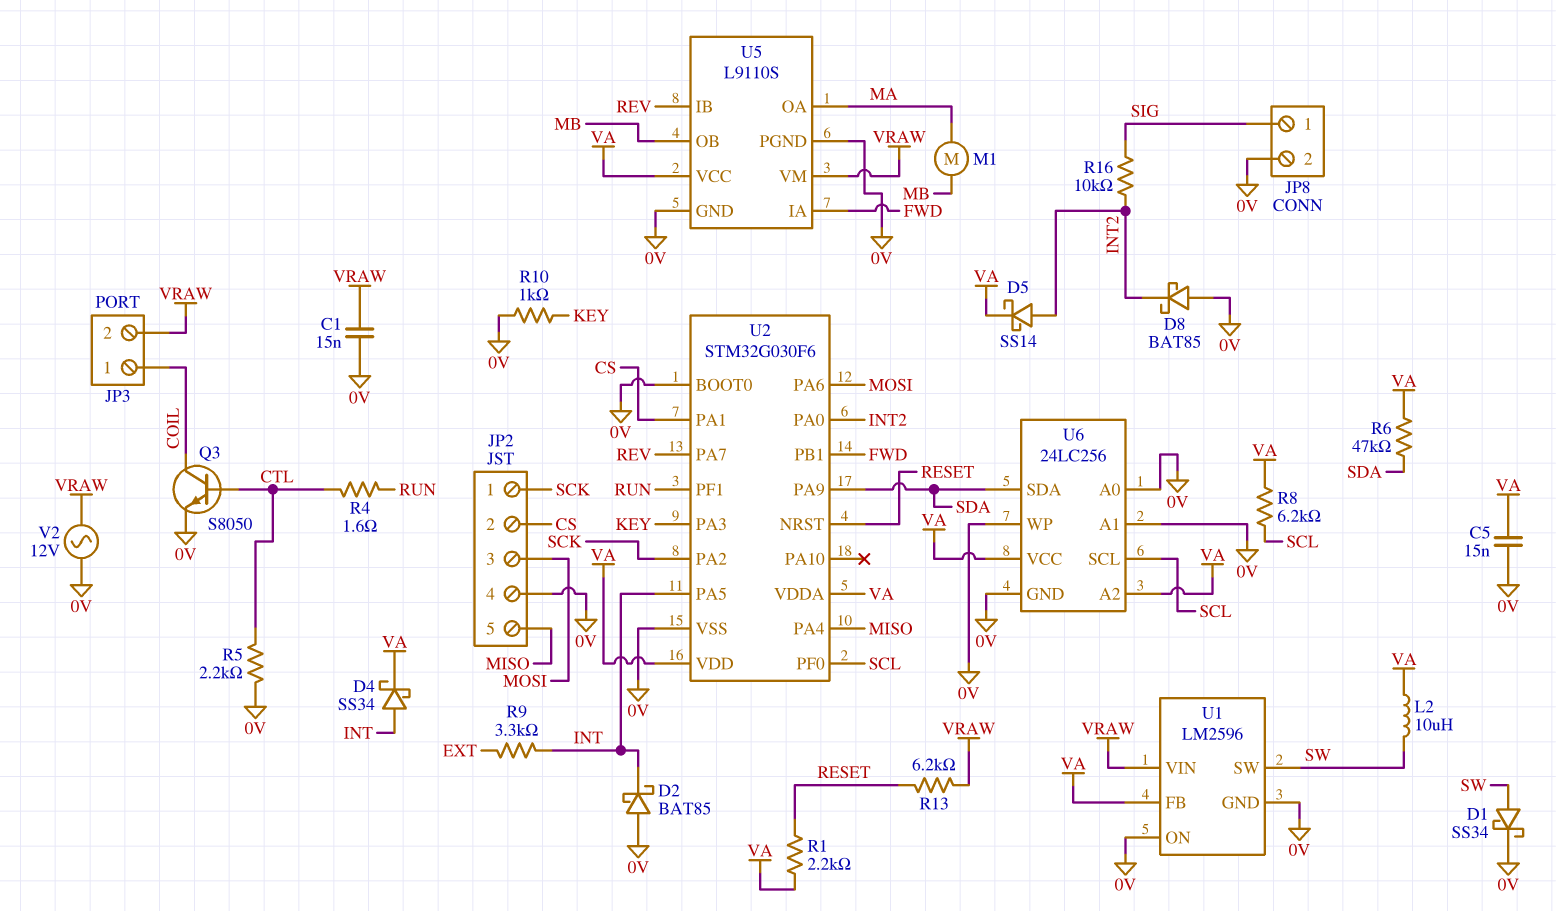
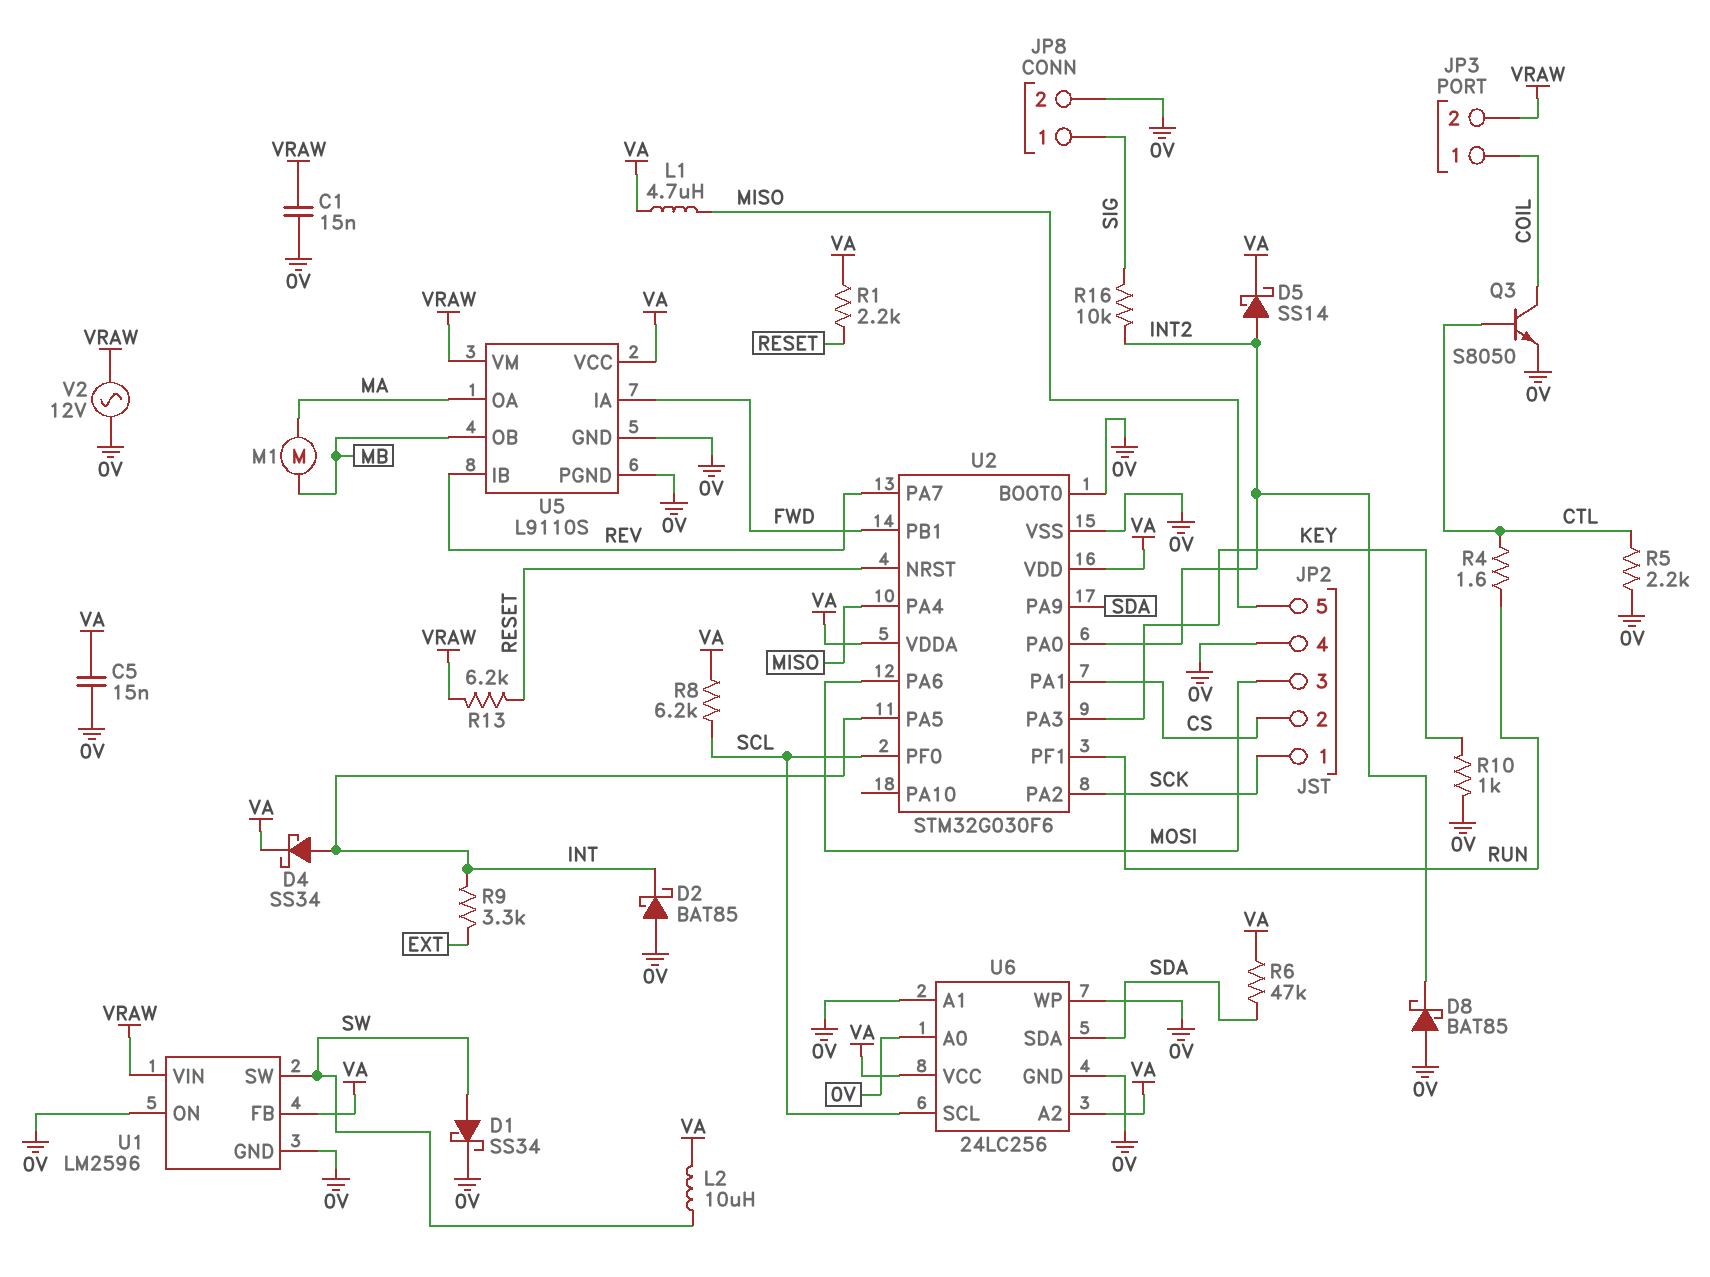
L1: none -> 4.7uH (MISO, VA)

